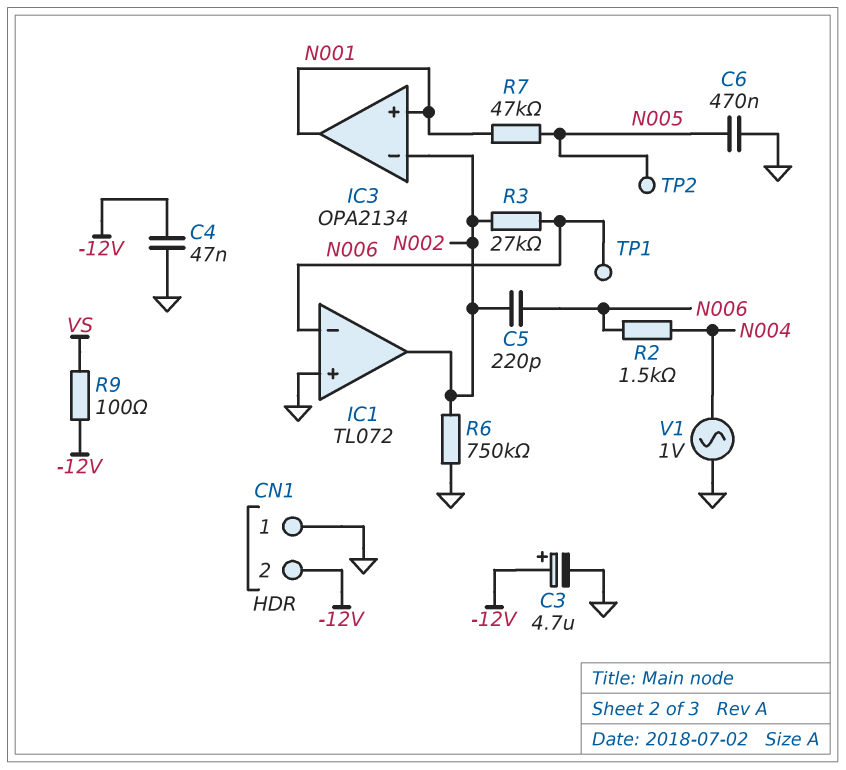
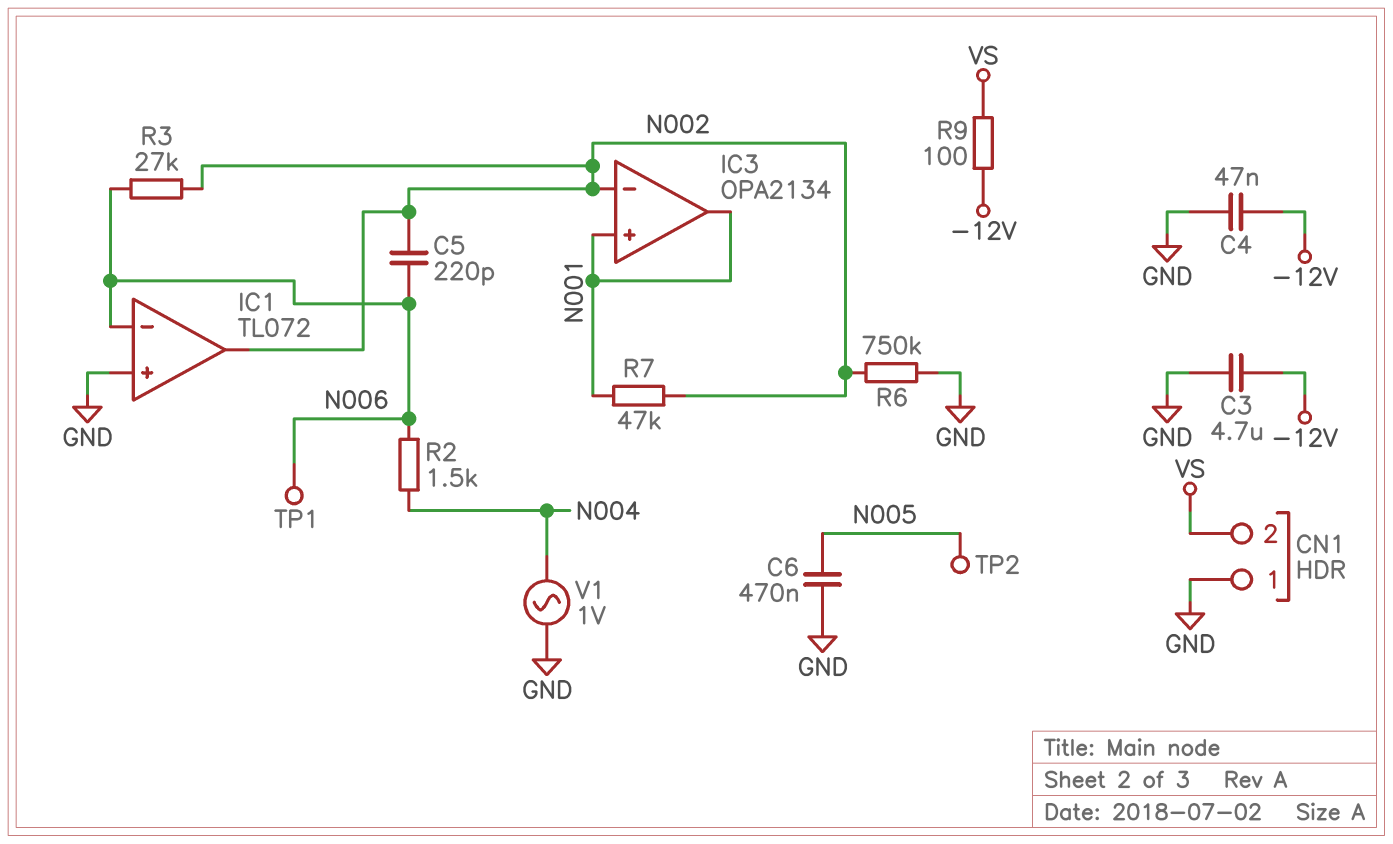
C3: 4.7uF (plus -12V, minus GND) -> 4.7uF (-12V, GND)
CN1 pin 2: -12V -> VS
R7: 47k (N001, N005) -> 47k (N001, N002)

